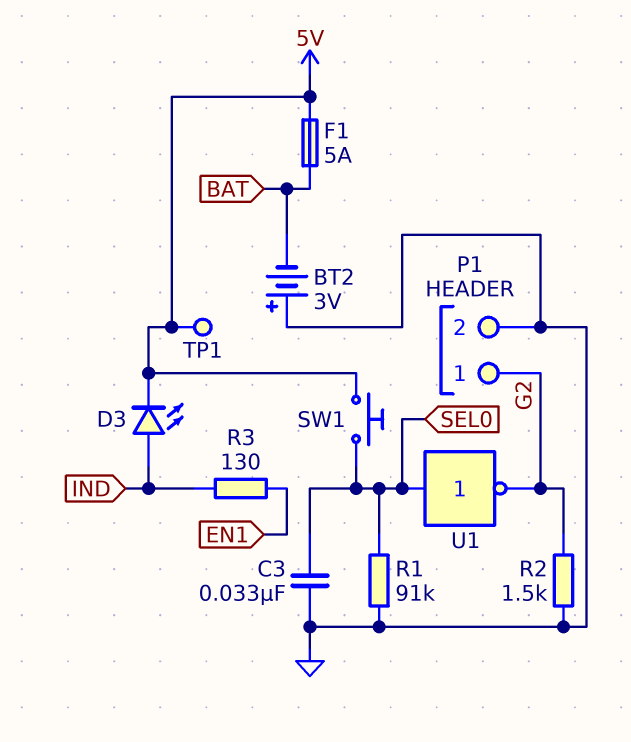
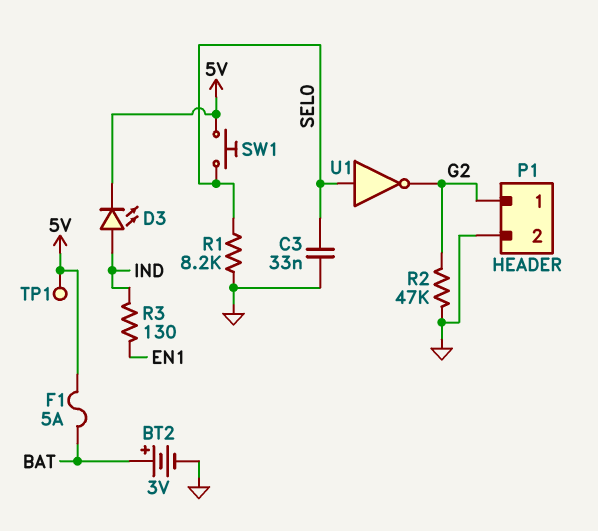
BT2: 3V (plus GND, minus BAT) -> 3V (plus BAT, minus GND)
R1: 91k (GND, SEL0) -> 8.2k (GND, SEL0)
R2: 1.5k (G2, GND) -> 47k (G2, GND)

